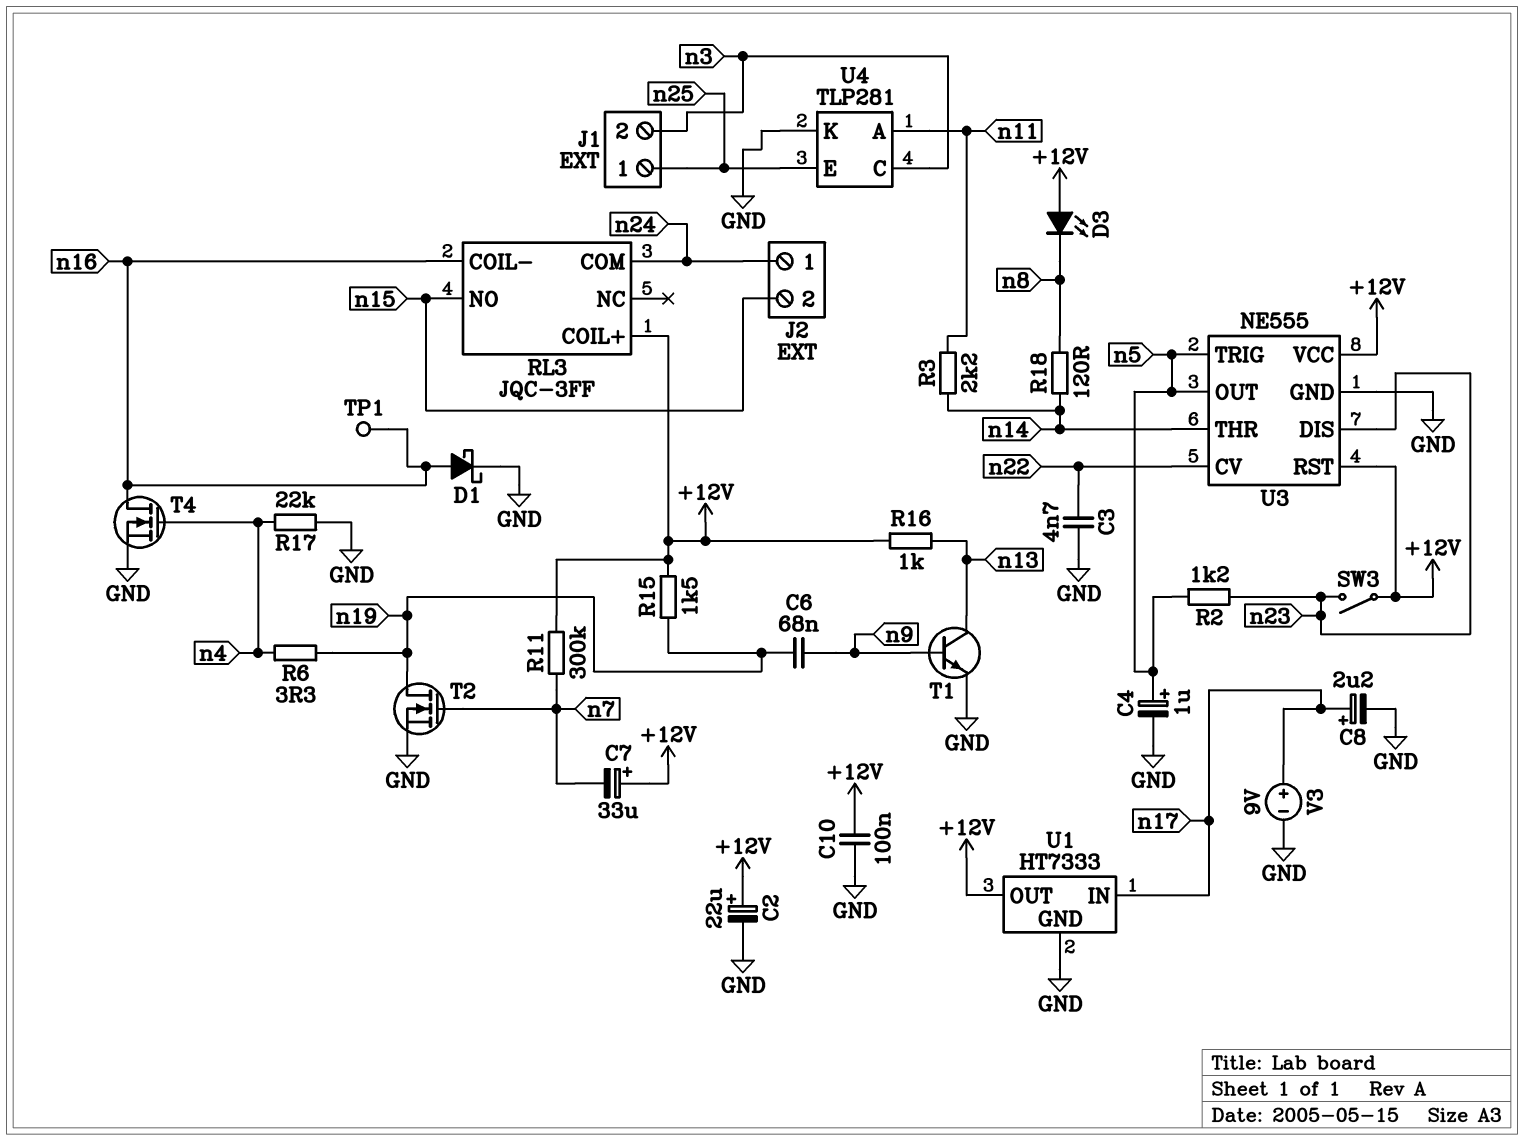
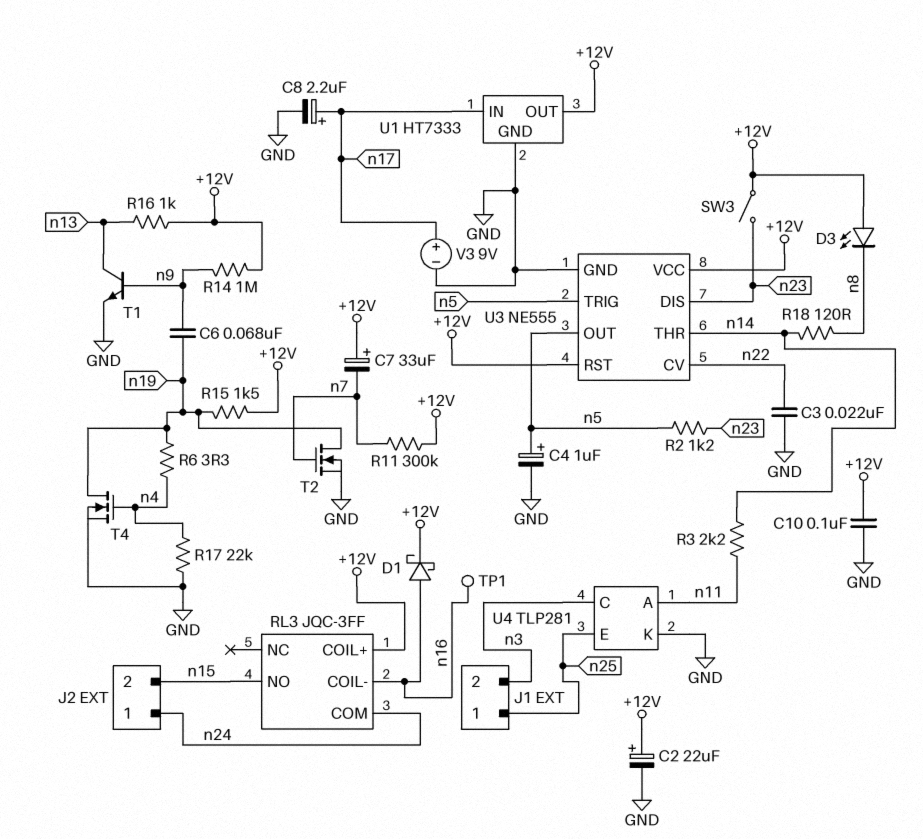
C3: 4.7nF (GND, n22) -> 22nF (GND, n22)
D1: schottky (A n16, K GND) -> schottky (A n16, K +12V)
R14: none -> 1M (+12V, n9)
T4: NMOS (G n4, D n16, S GND) -> NMOS (G n4, D n19, S GND)

